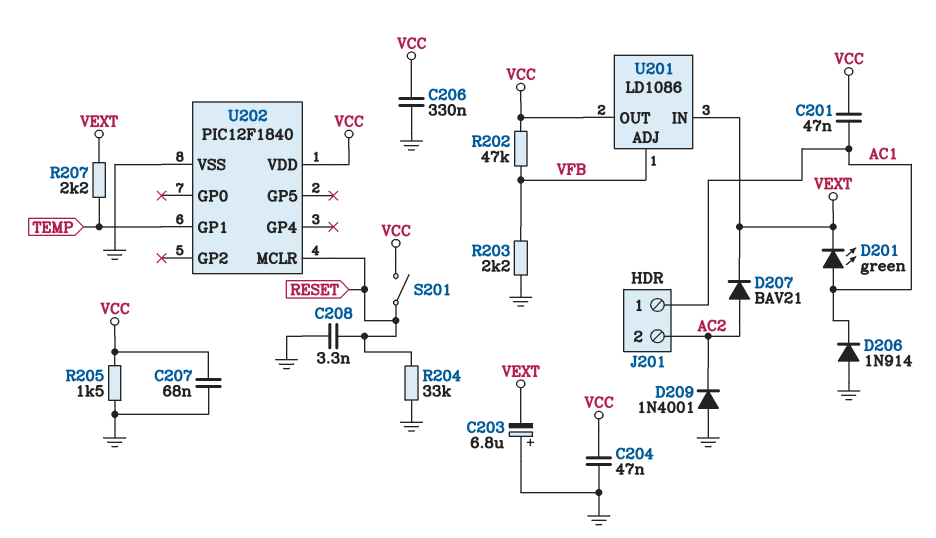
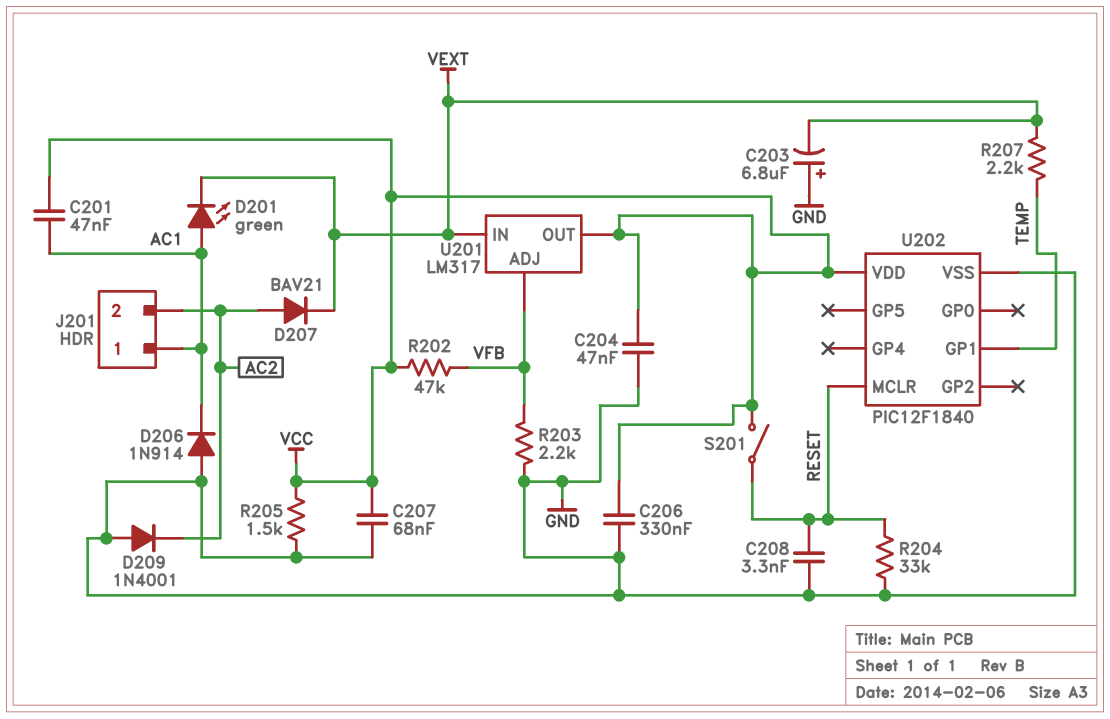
U201: LD1086 -> LM317

